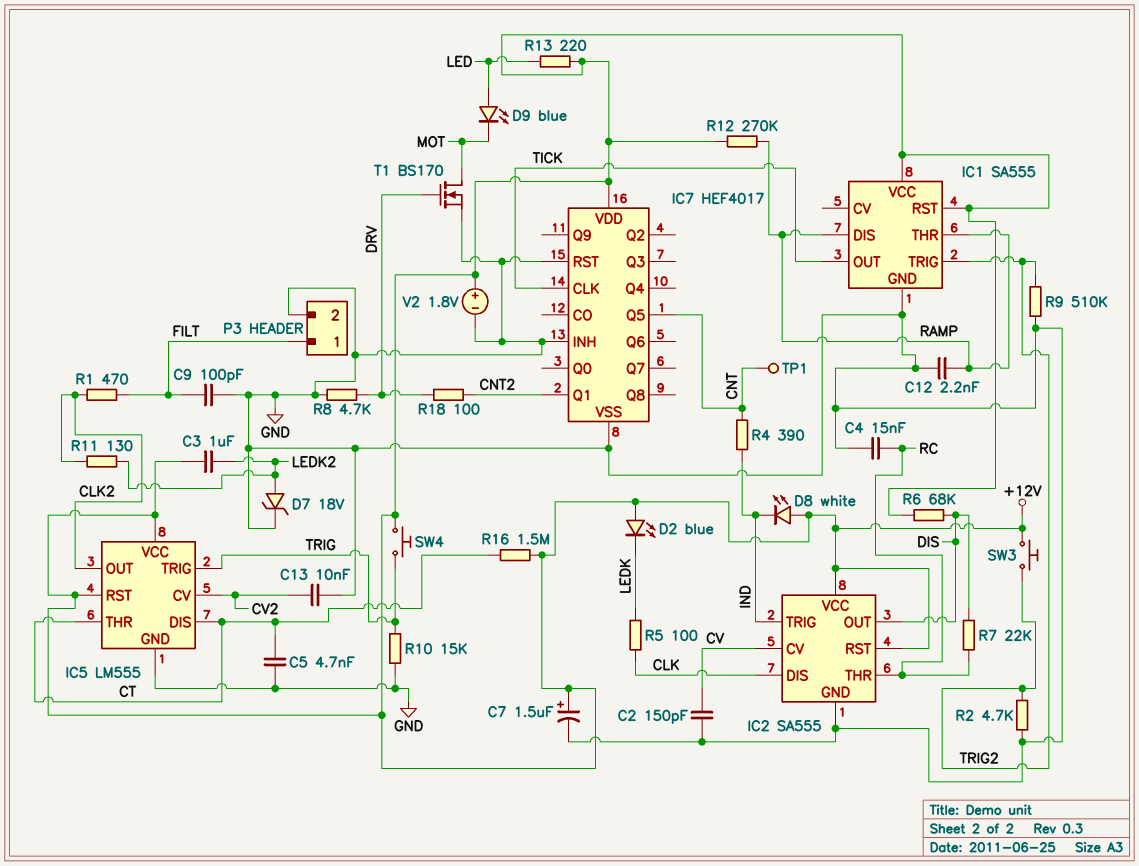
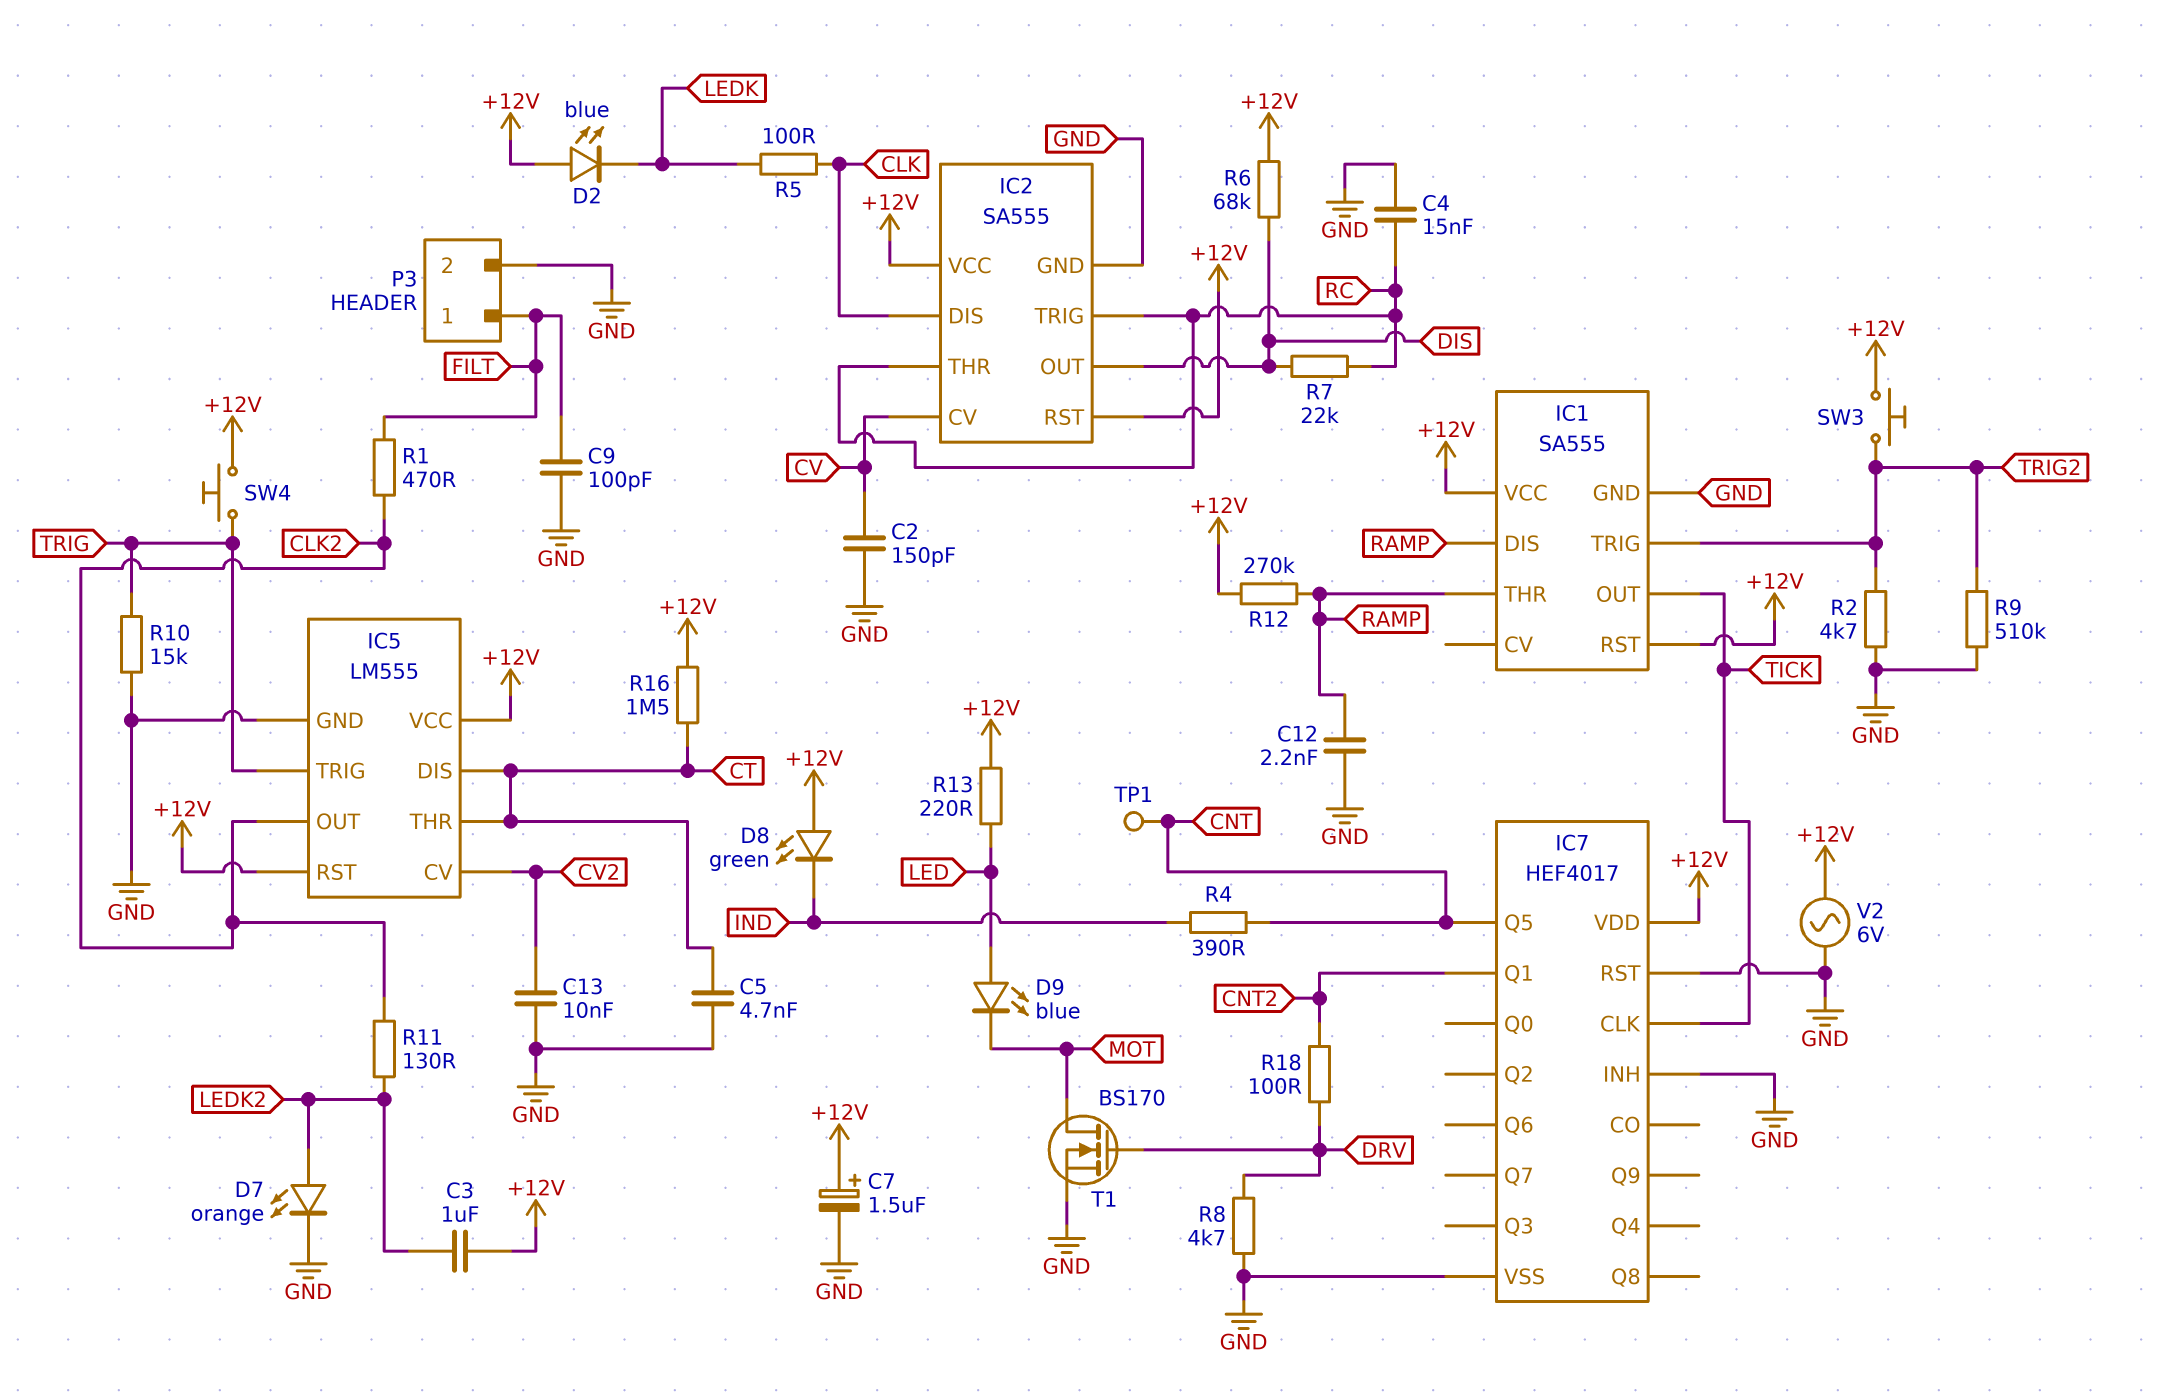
D7: zener 18V (A LEDK2, K GND) -> LED orange (A LEDK2, K GND)
D8: LED white (A +12V, K IND) -> LED green (A +12V, K IND)
IC2 pin TRIG: IND -> RC
V2: 1.8V (plus +12V, minus GND) -> AC 6V (+12V, GND)

